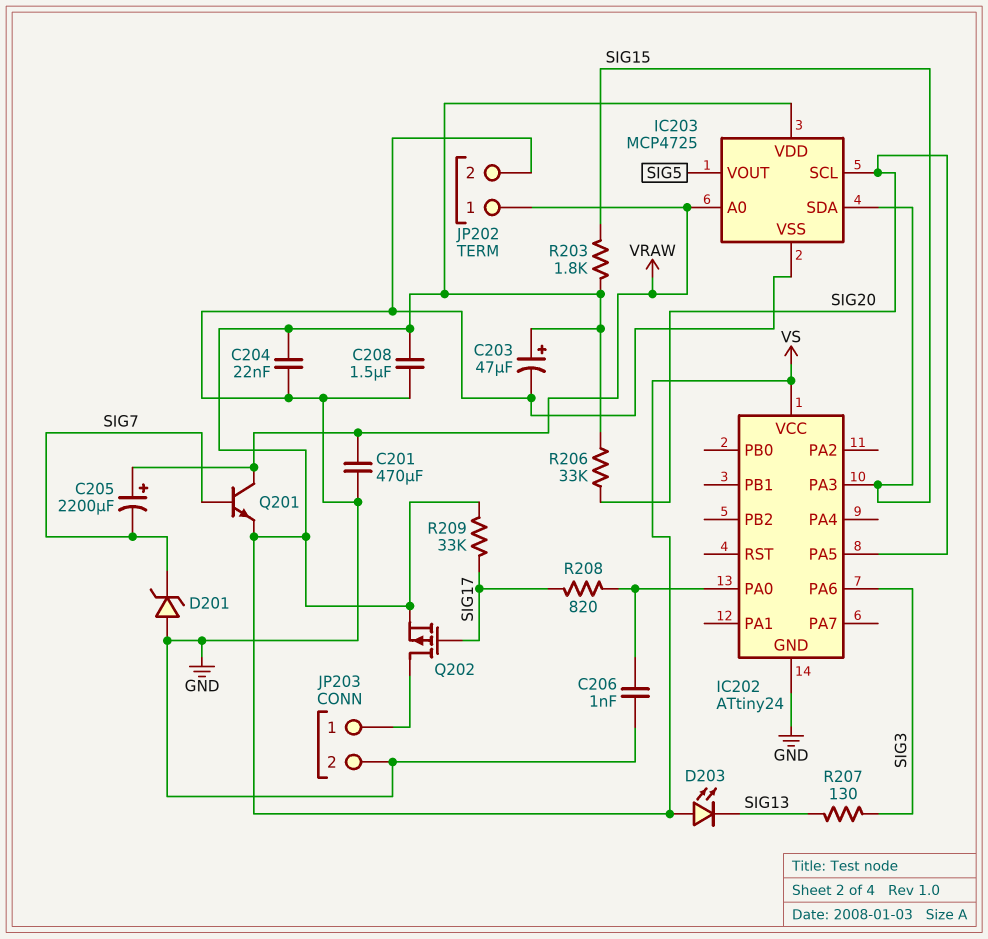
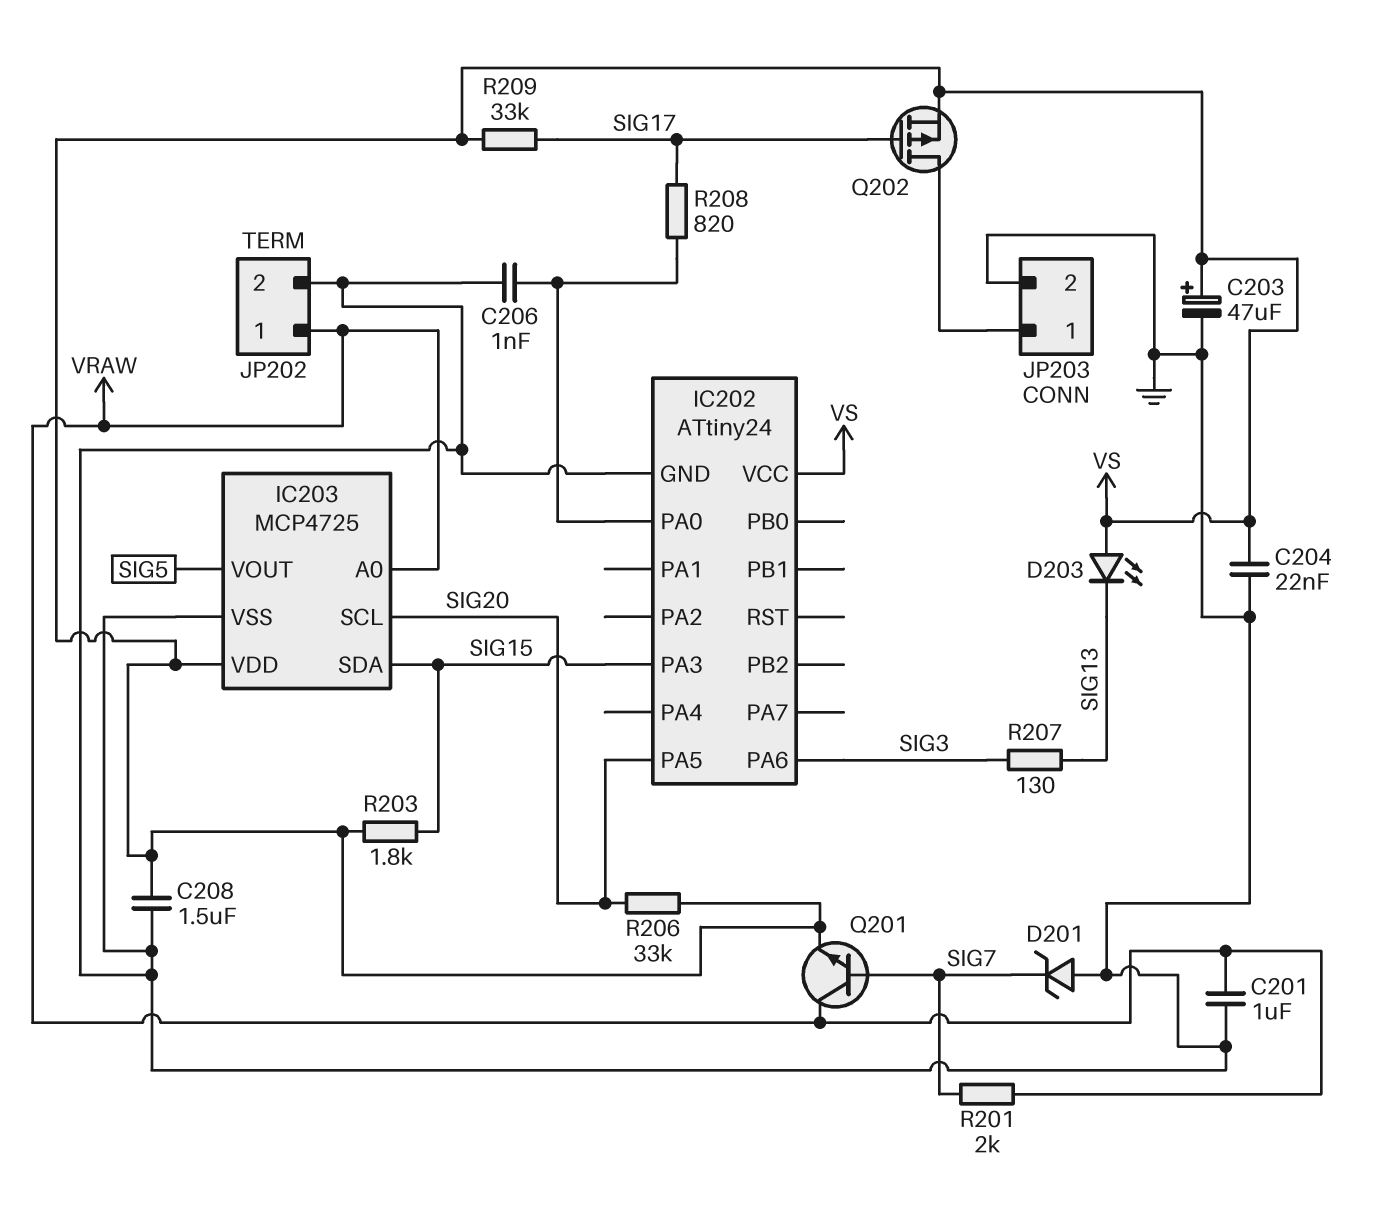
C201: 470uF (GND, VRAW) -> 1uF (GND, VRAW)
C205: 2200uF (plus VRAW, minus SIG7) -> none
R201: none -> 2k (SIG7, VRAW)

